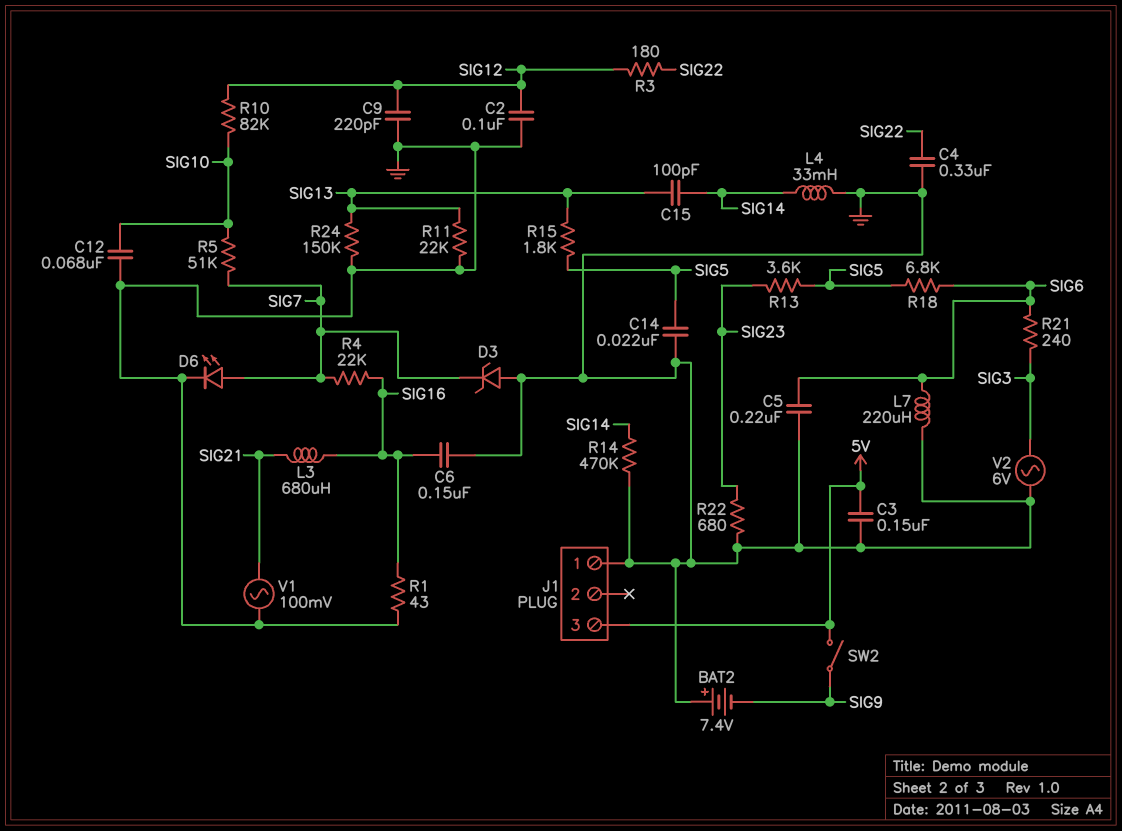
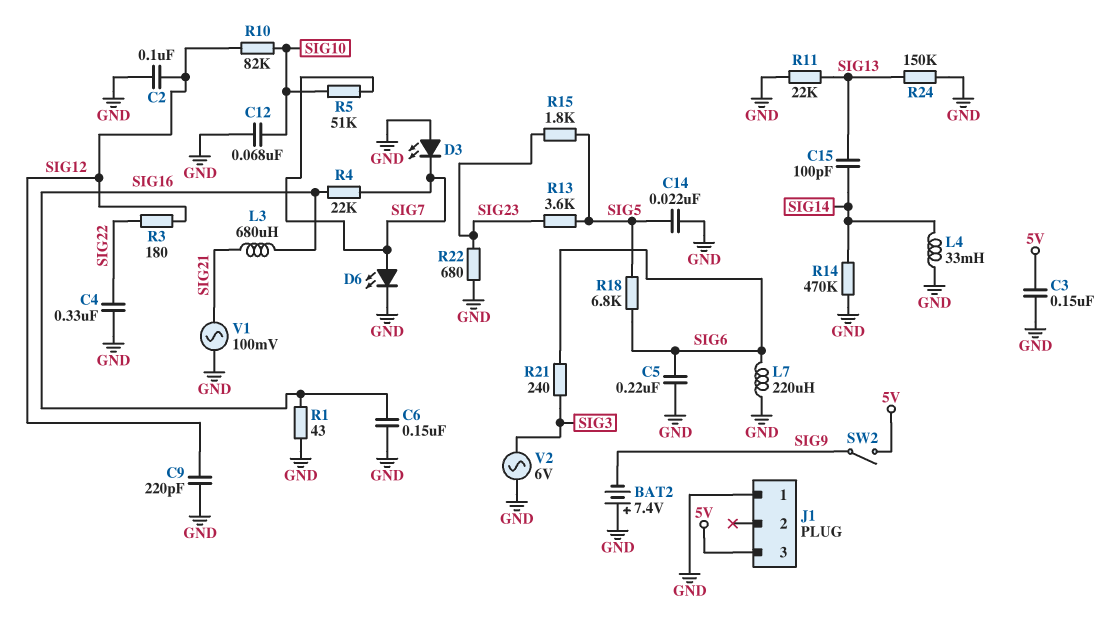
D3: zener (A GND, K SIG7) -> LED (A GND, K SIG7)
R15: 1.8k (SIG5, SIG13) -> 1.8k (SIG5, SIG23)

